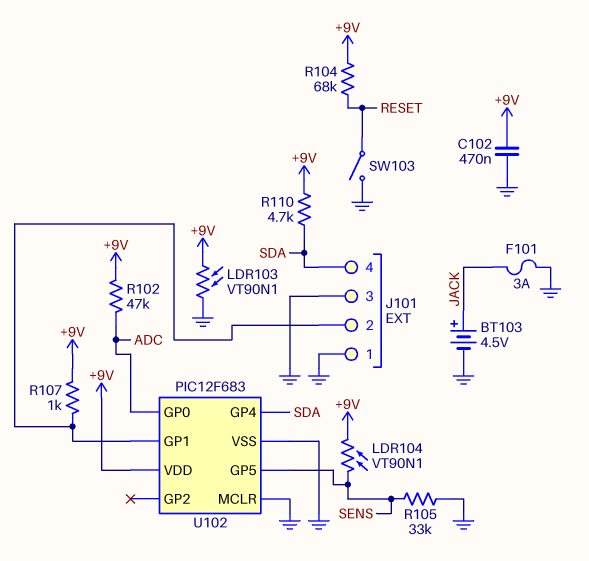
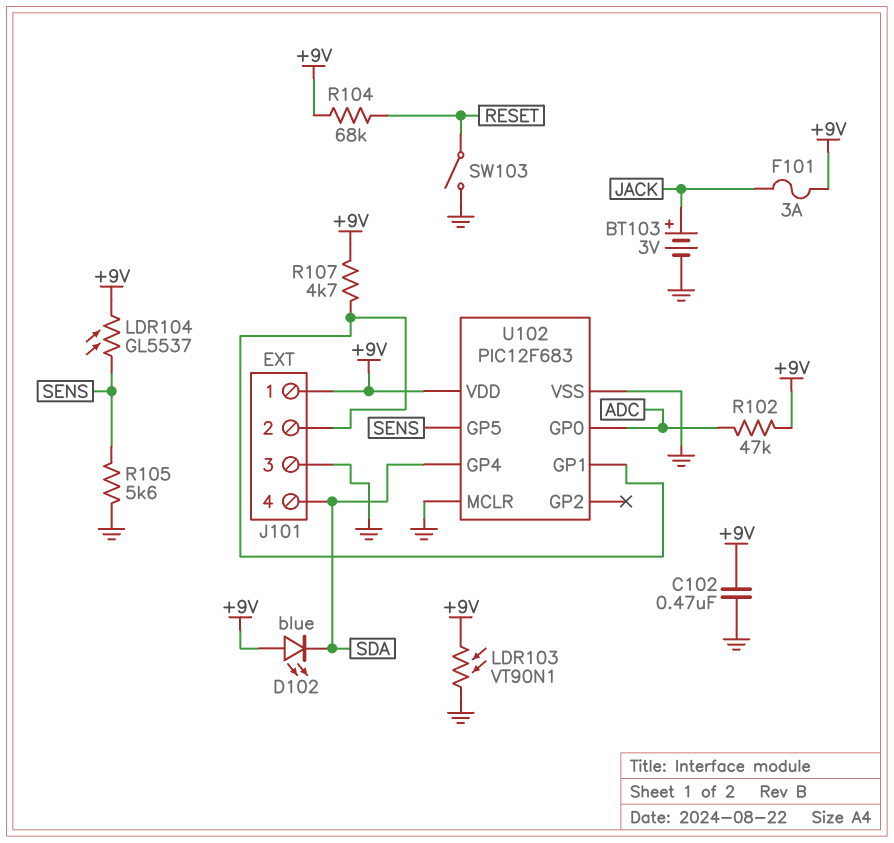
BT103: 4.5V (plus JACK, minus GND) -> 3V (plus JACK, minus GND)
D102: none -> LED blue (A +9V, K SDA)
F101: 3A (GND, JACK) -> 3A (+9V, JACK)
J101 pin 1: GND -> +9V
LDR104: VT90N1 (+9V, SENS) -> GL5537 (+9V, SENS)
R105: 33k (GND, SENS) -> 5.6k (GND, SENS)
R107: 1k (+9V, J101/2) -> 4.7k (+9V, J101/2)
R110: 4.7k (+9V, SDA) -> none

